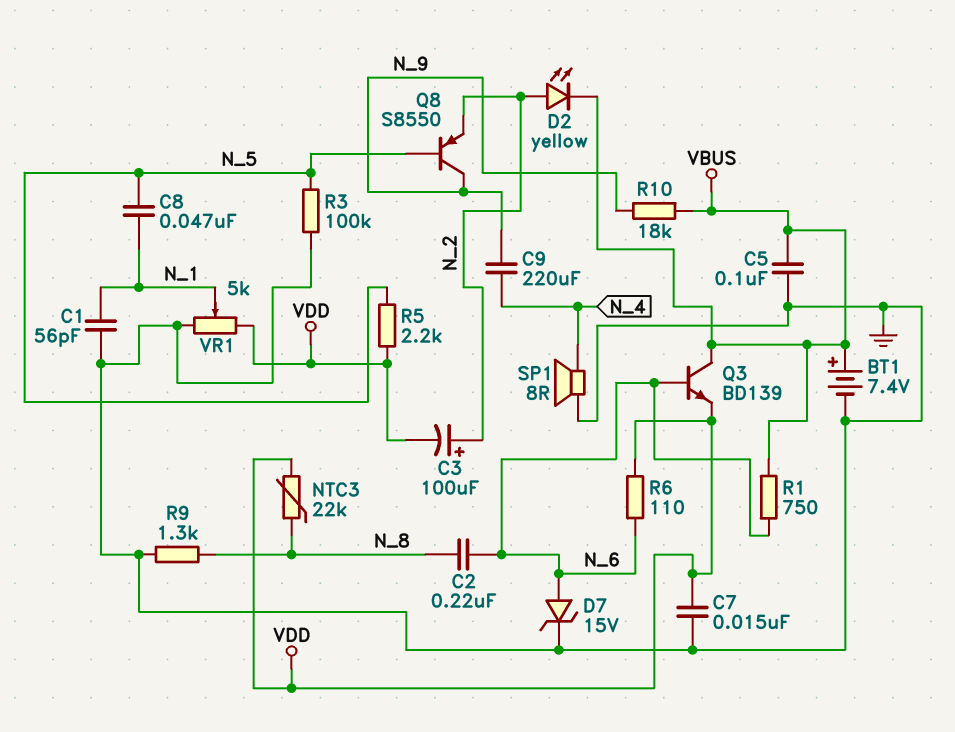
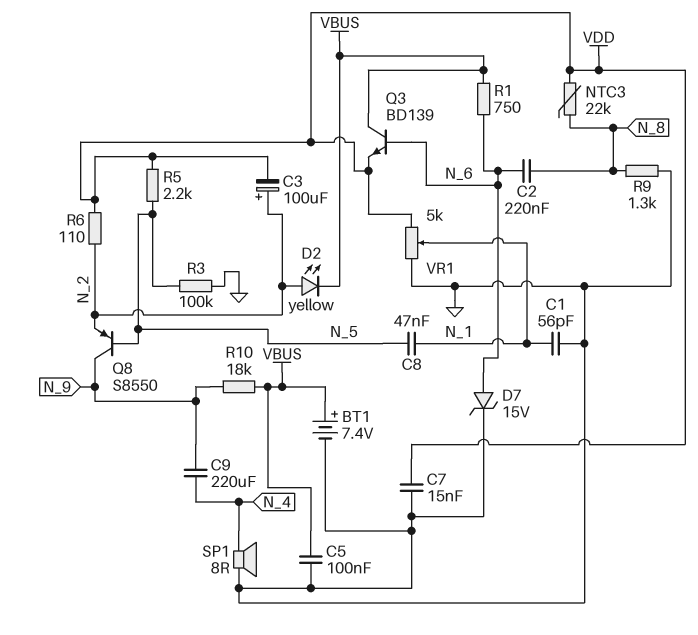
R6: 110 (N_6, VDD) -> 110 (N_2, VDD)

